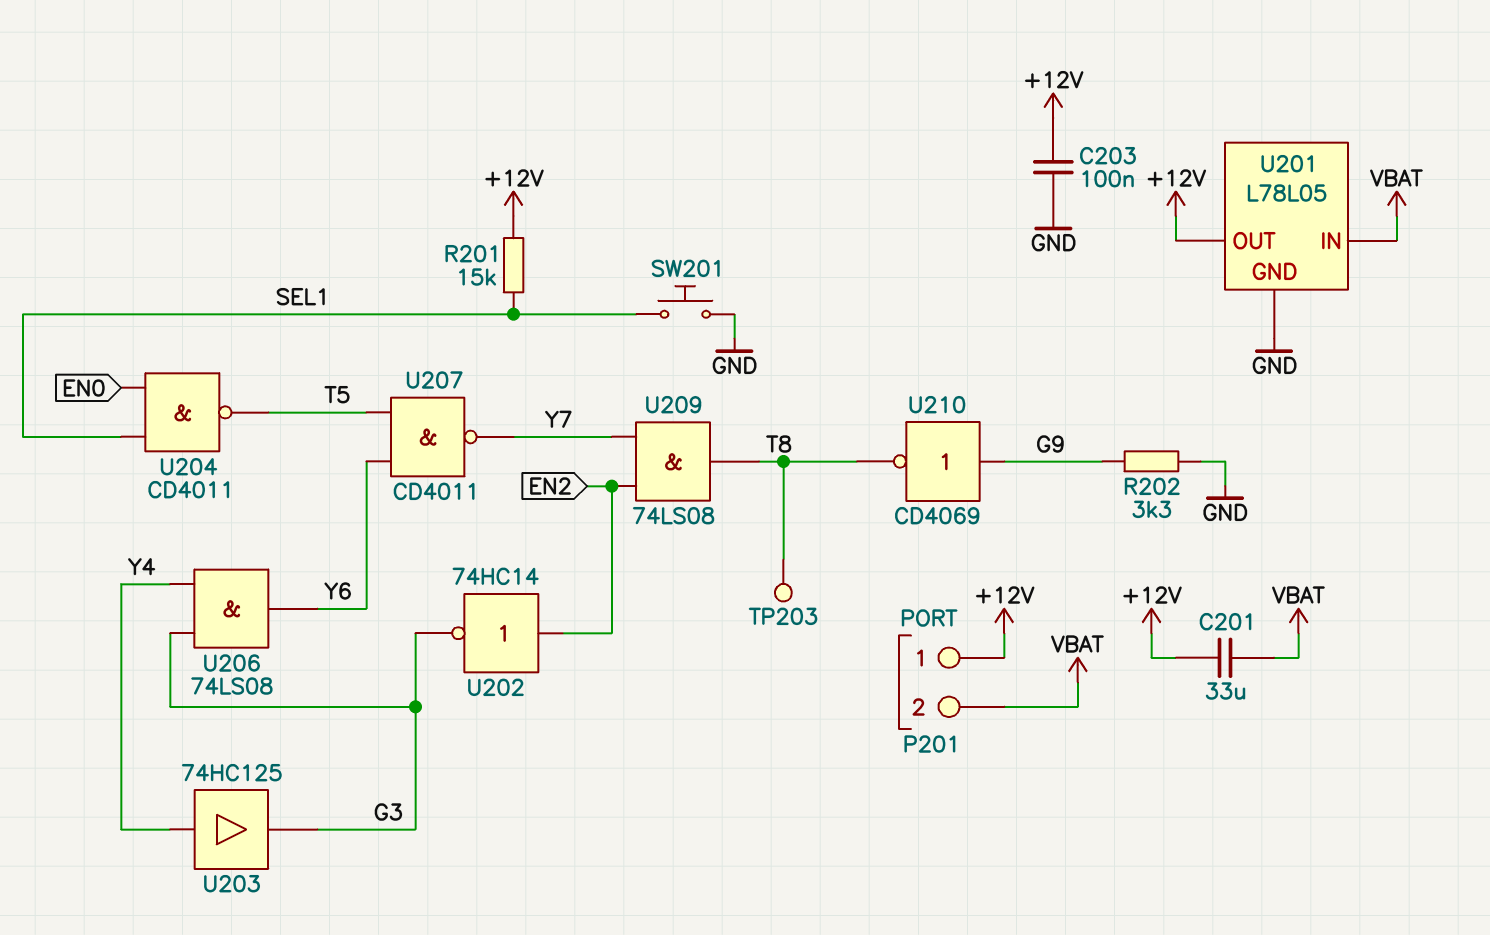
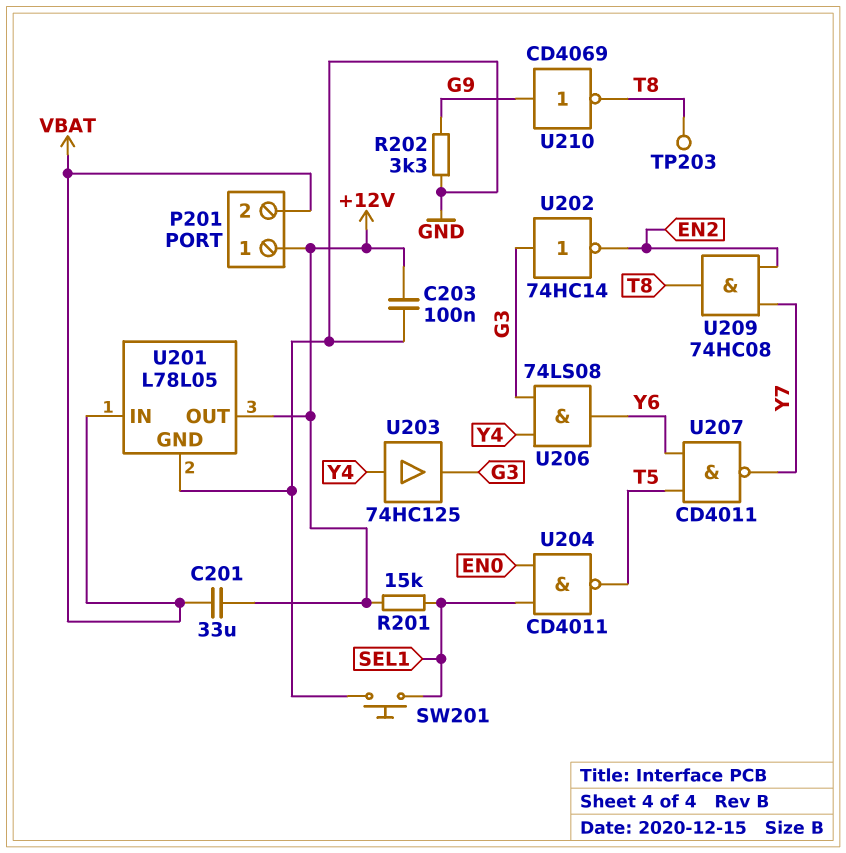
U202: NOT 74HC14 (in EN2, out G3) -> NOT 74HC14 (in G3, out EN2)
U209: AND 74LS08 (in EN2, in Y7, out T8) -> AND 74HC08 (in EN2, in Y7, out T8)

